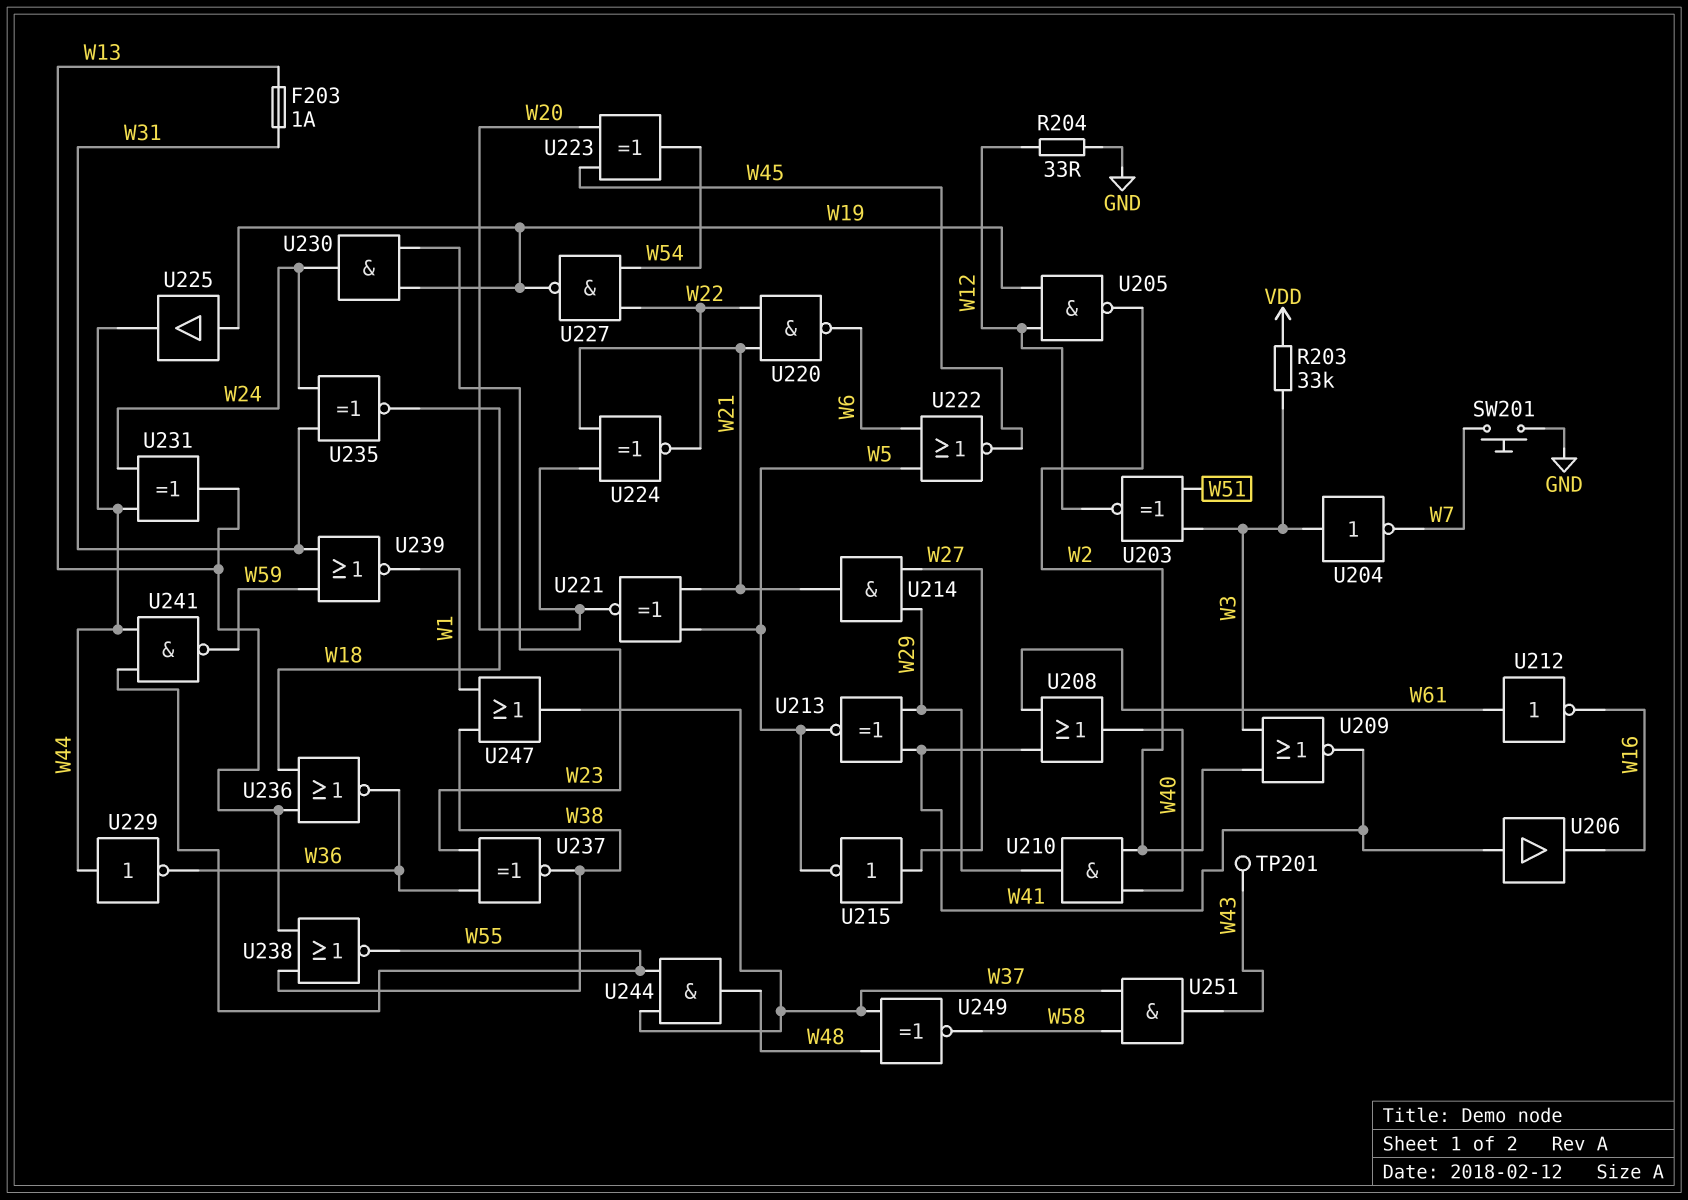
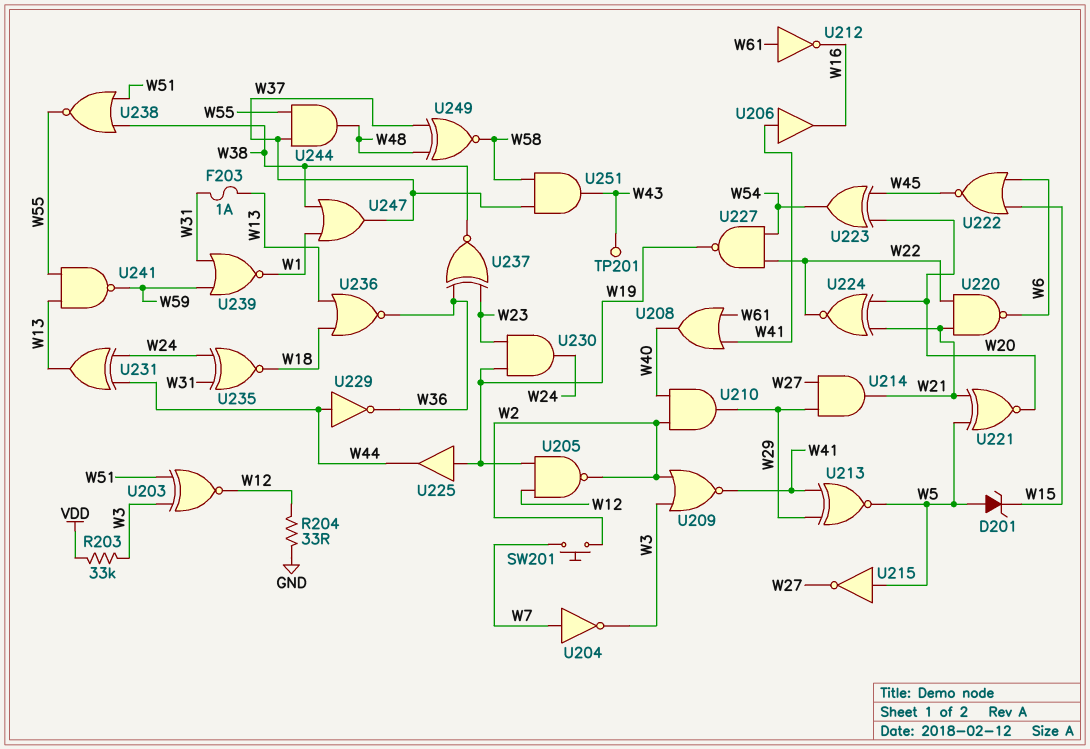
D201: none -> zener (A W5, K W15)
SW201: button (GND, W7) -> button (W2, W7)
U204: NOT (in W3, out W7) -> NOT (in W7, out W3)
U215: NOT (in W27, out W5) -> NOT (in W5, out W27)
U222: NOR (in W5, in W6, out W45) -> NOR (in W6, in W15, out W45)
U238: NOR (in W13, in W38, out W55) -> NOR (in W38, in W51, out W55)
U241: NAND (in W44, in W55, out W59) -> NAND (in W13, in W55, out W59)

